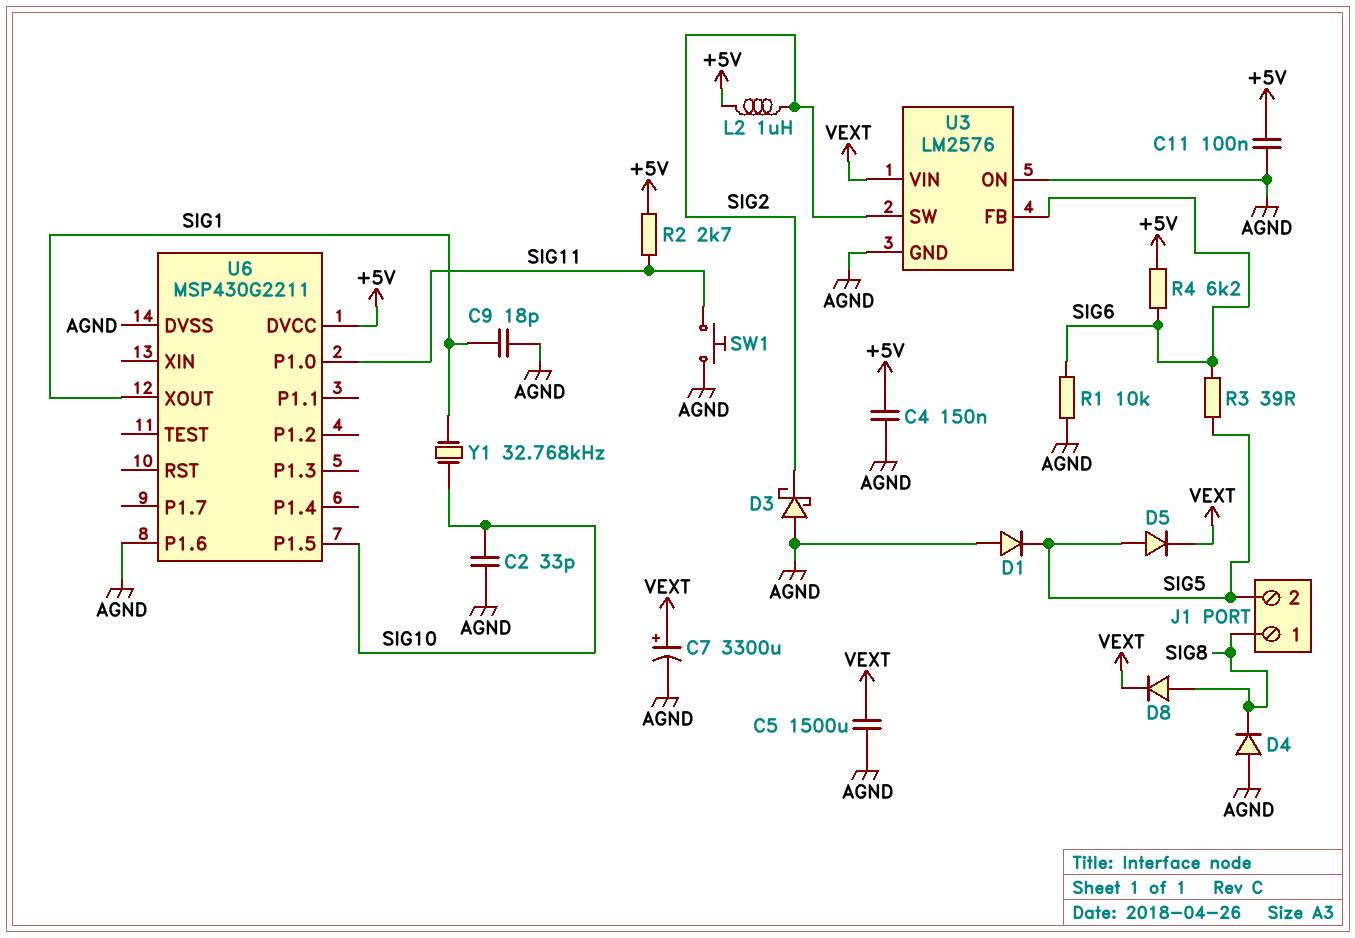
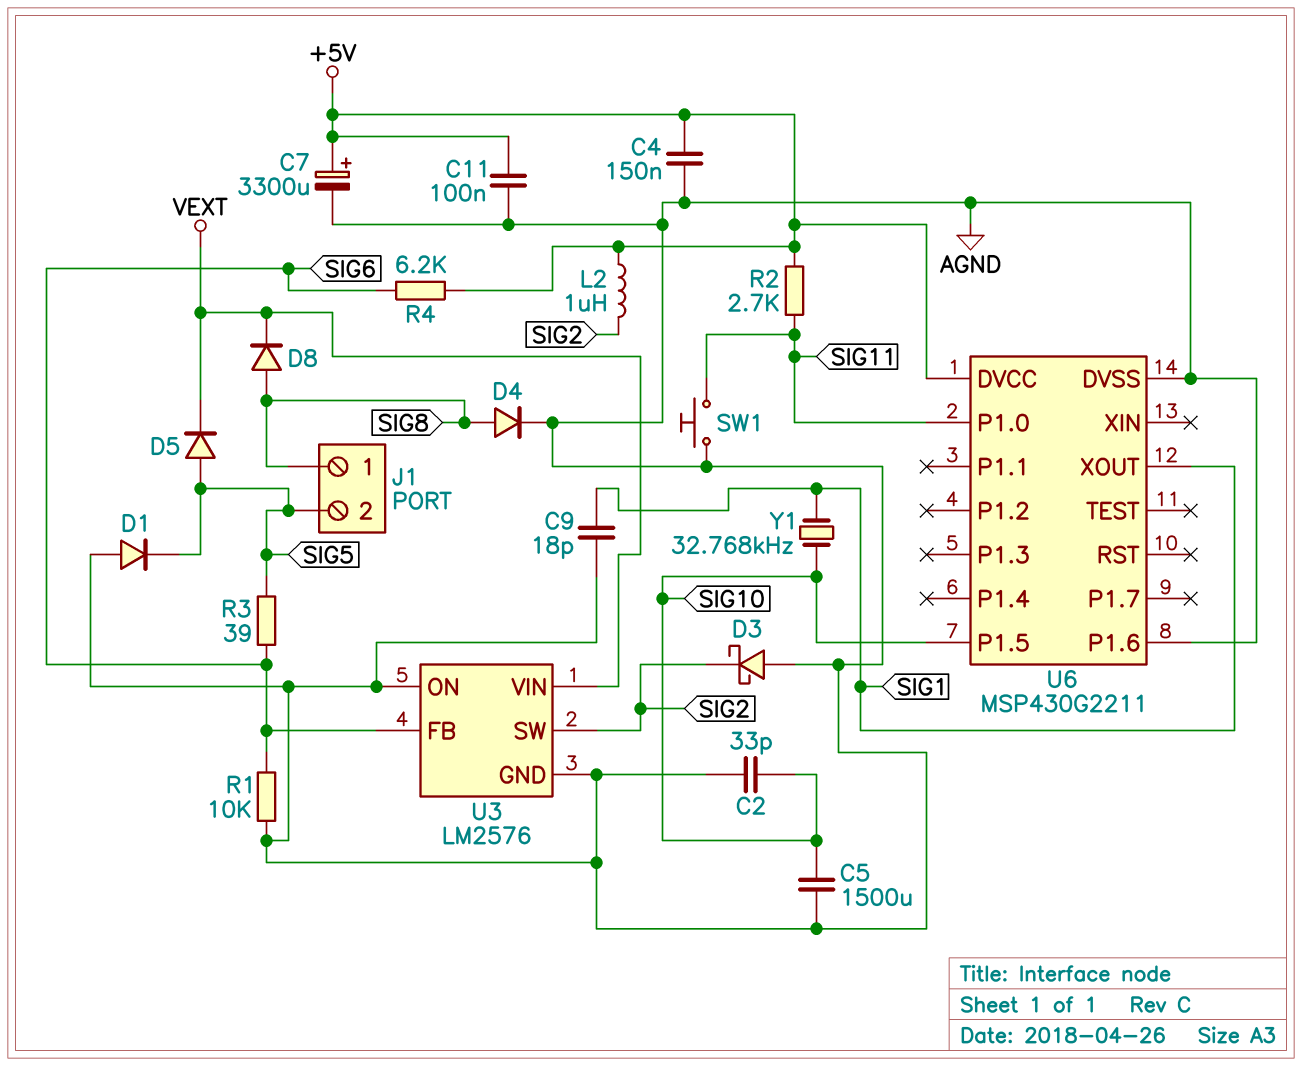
C5: 1500uF (AGND, VEXT) -> 1500uF (AGND, SIG10)
C7: 3300uF (plus VEXT, minus AGND) -> 3300uF (plus +5V, minus AGND)
D4: diode (A AGND, K SIG8) -> diode (A SIG8, K AGND)

